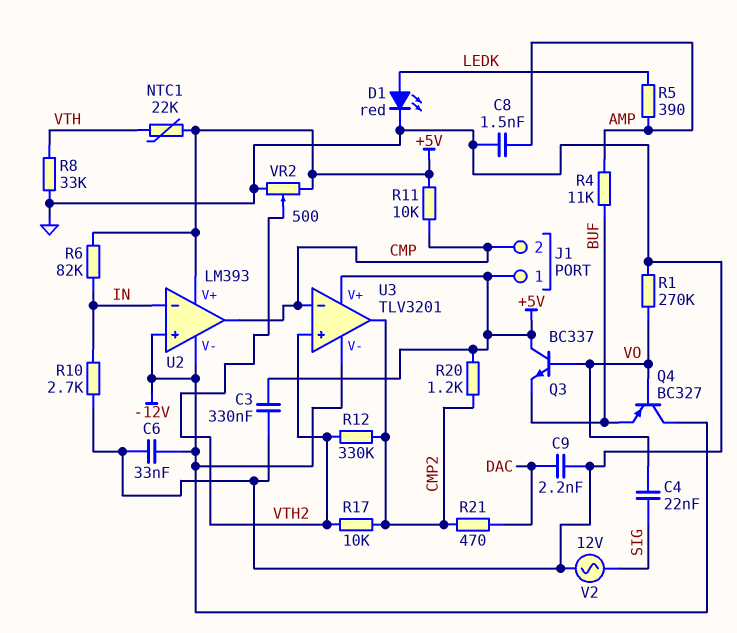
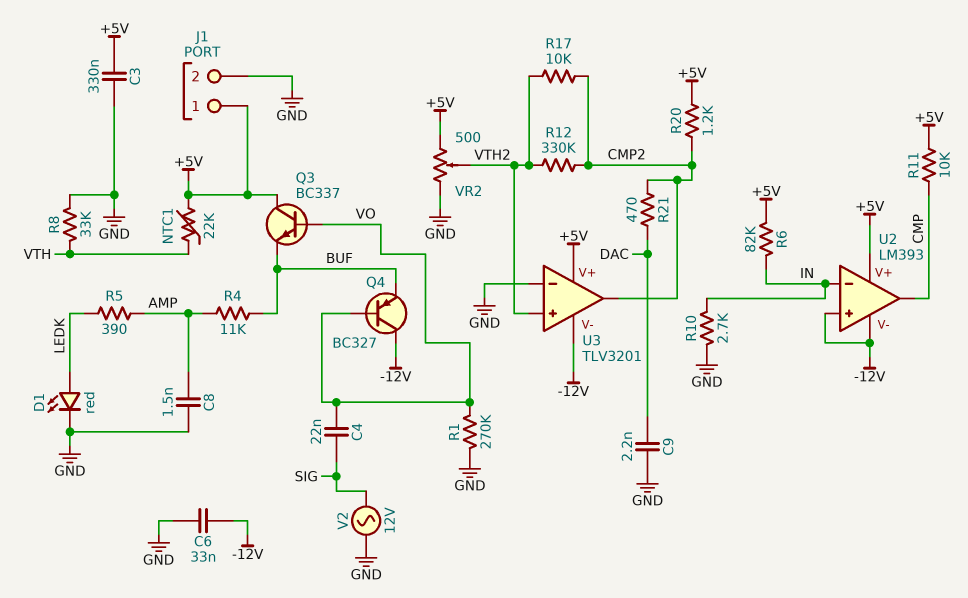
J1 pin 2: CMP -> GND
U3 pin in-: CMP -> GND

